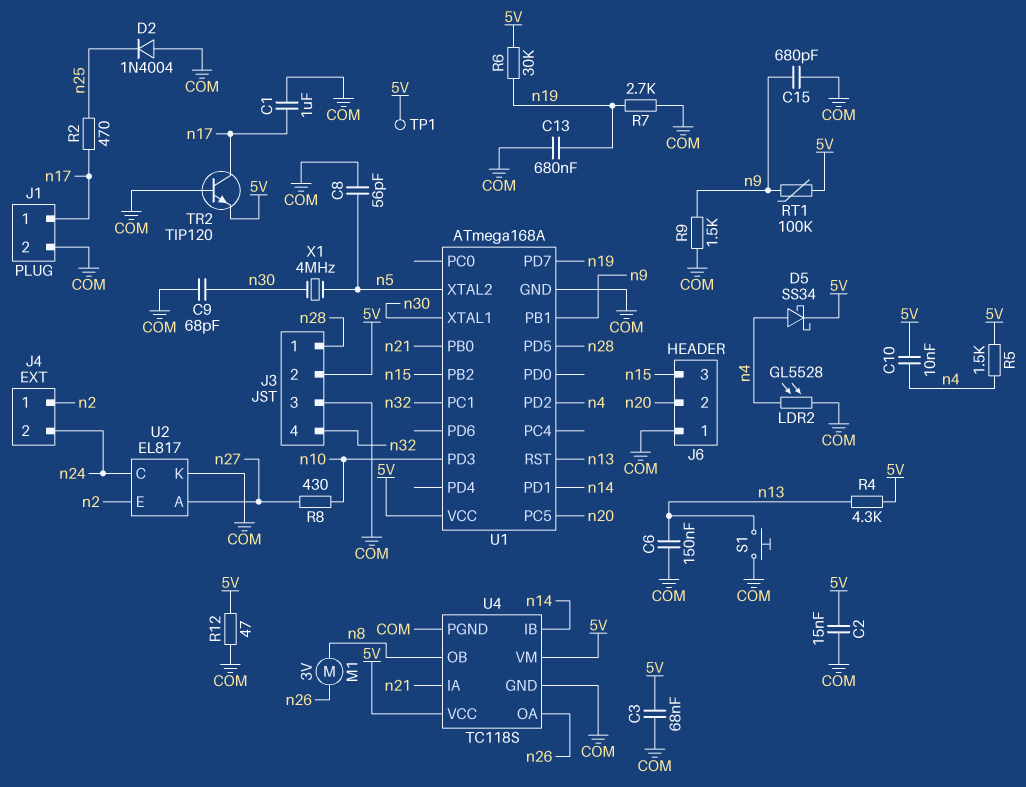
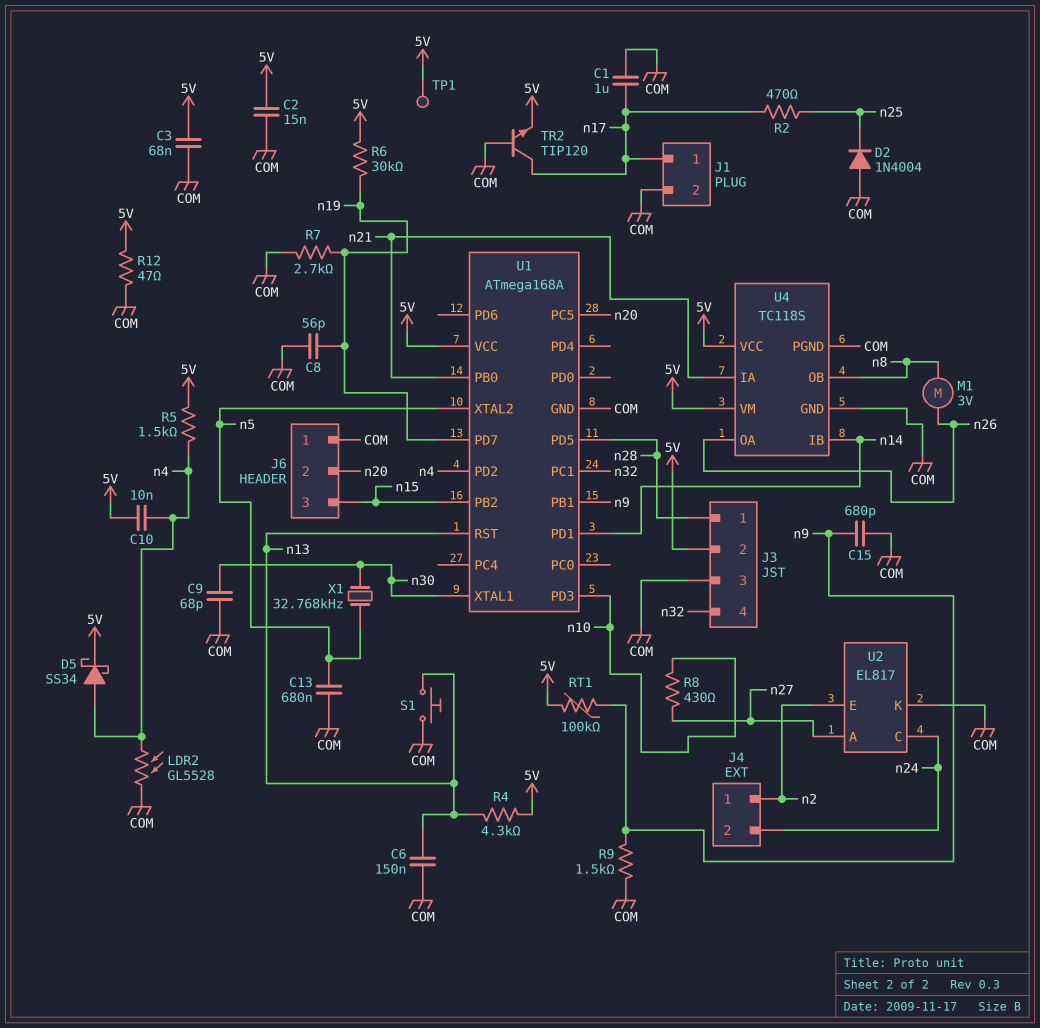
C8: 56pF (COM, n5) -> 56pF (COM, n19)
C13: 680nF (COM, n19) -> 680nF (COM, n5)
X1: 4MHz (n5, n30) -> 32.768kHz (n5, n30)

